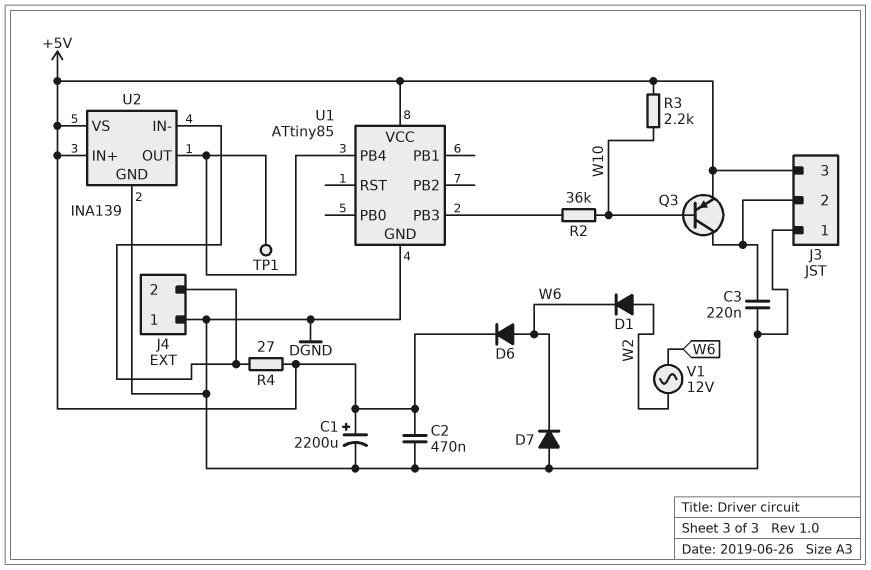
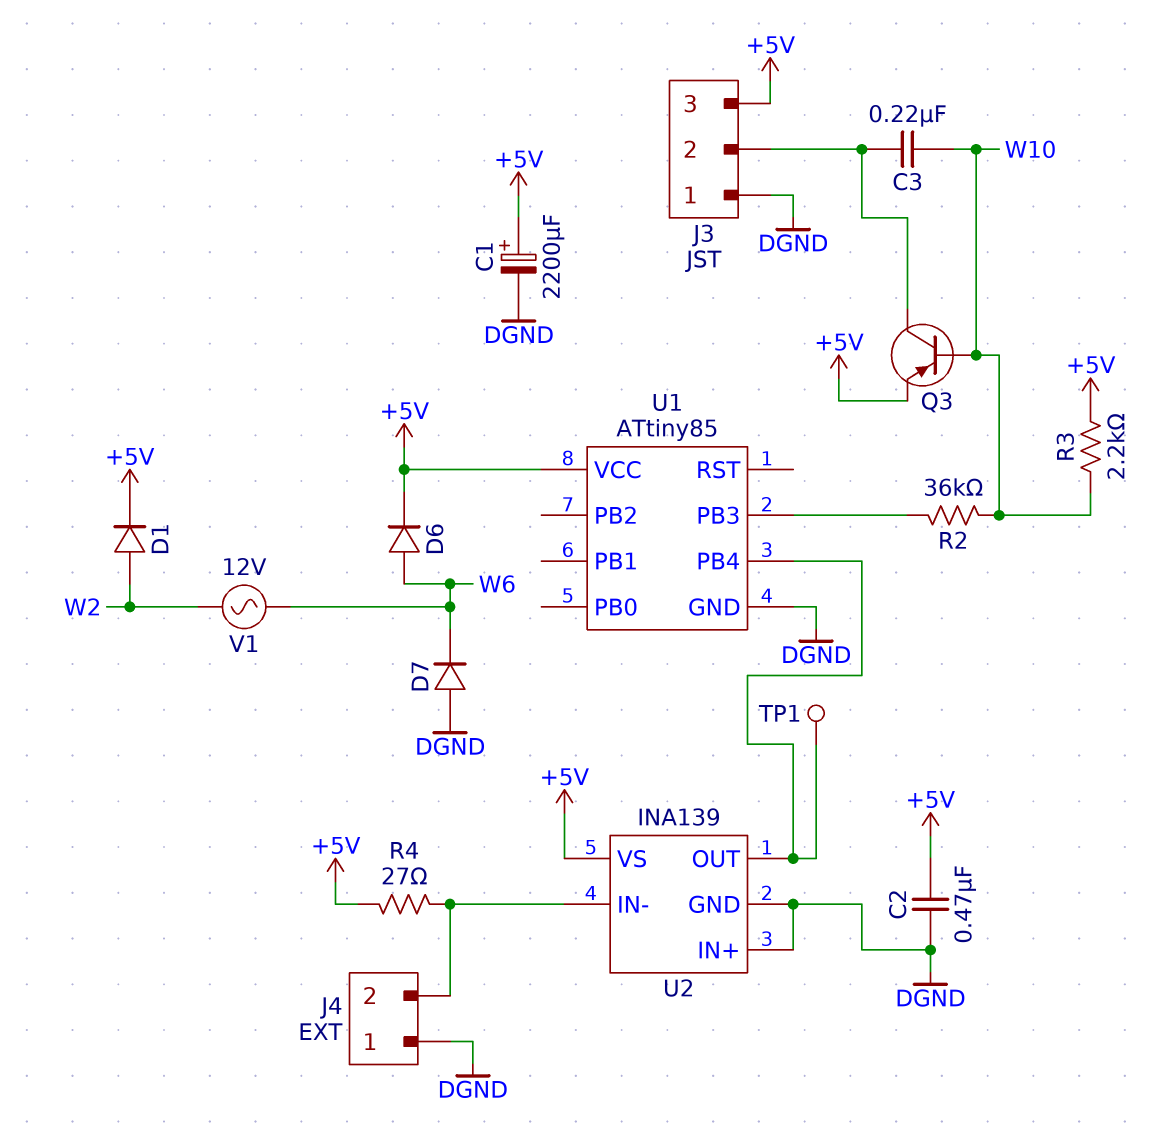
C3: 220nF (DGND, J3/2) -> 220nF (J3/2, W10)
D1: diode (A W2, K W6) -> diode (A W2, K +5V)
U2 pin IN+: +5V -> DGND

